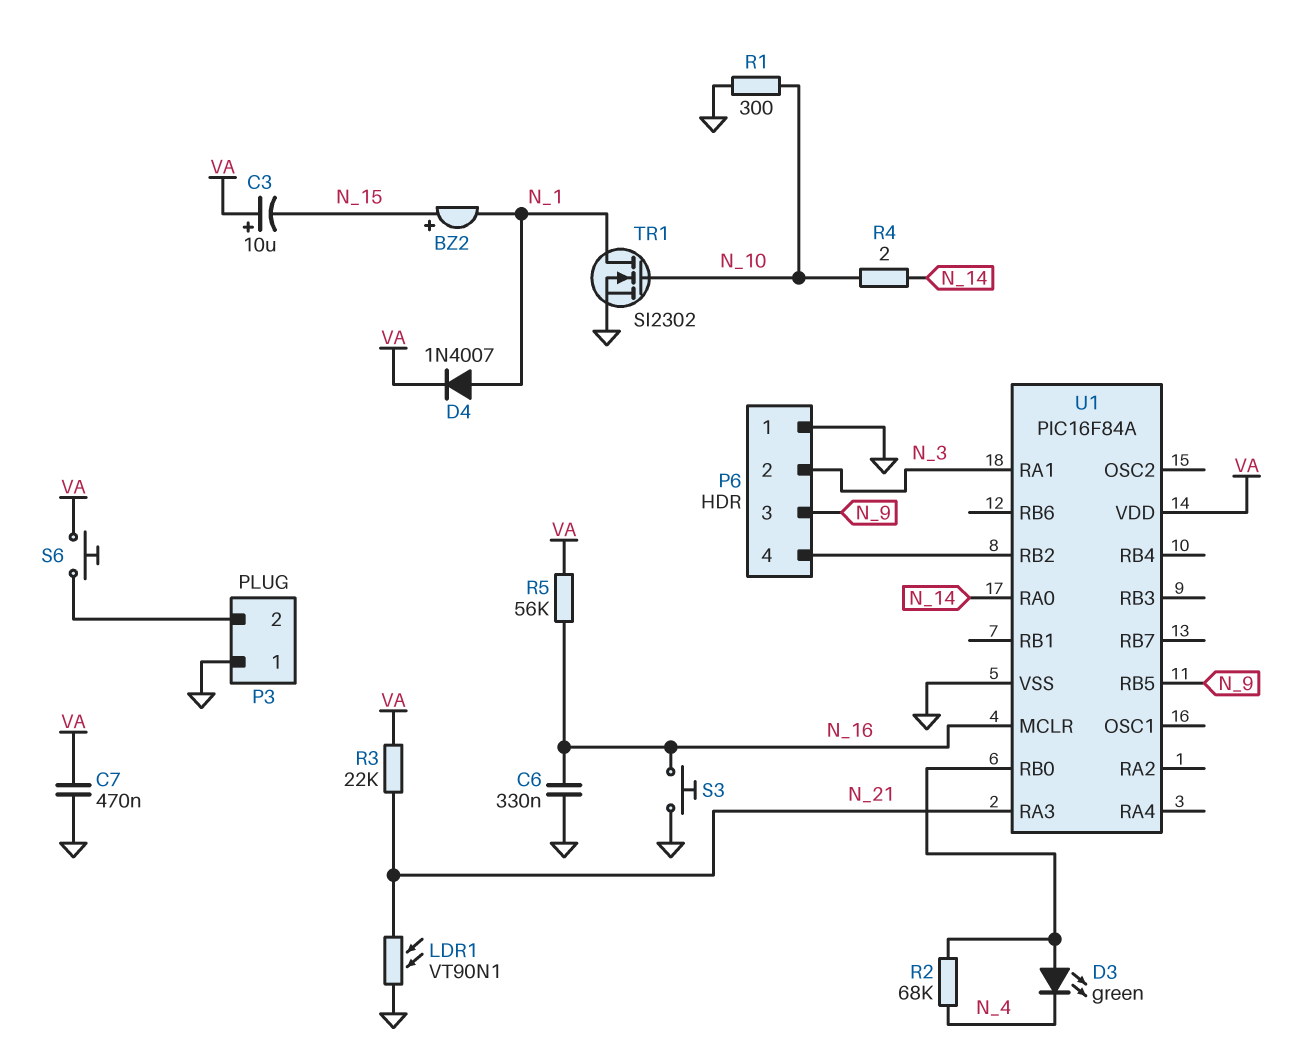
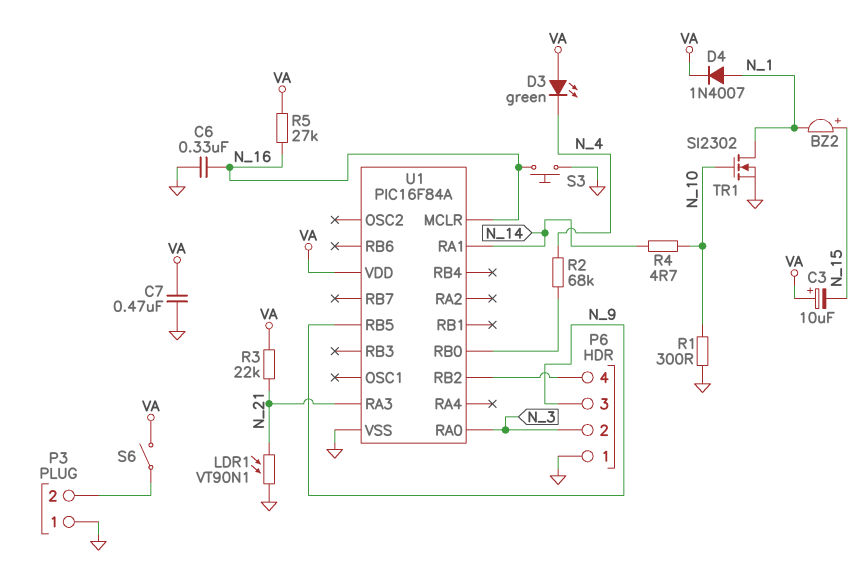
D3: LED green (A U1/RB0, K N_4) -> LED green (A VA, K N_4)
R4: 2 (N_10, N_14) -> 4.7 (N_10, N_14)
R5: 56k (N_16, VA) -> 27k (N_16, VA)
S6: button (P3/2, VA) -> switch (P3/2, VA)
U1 pin RA0: N_14 -> N_3
U1 pin RA1: N_3 -> N_14

